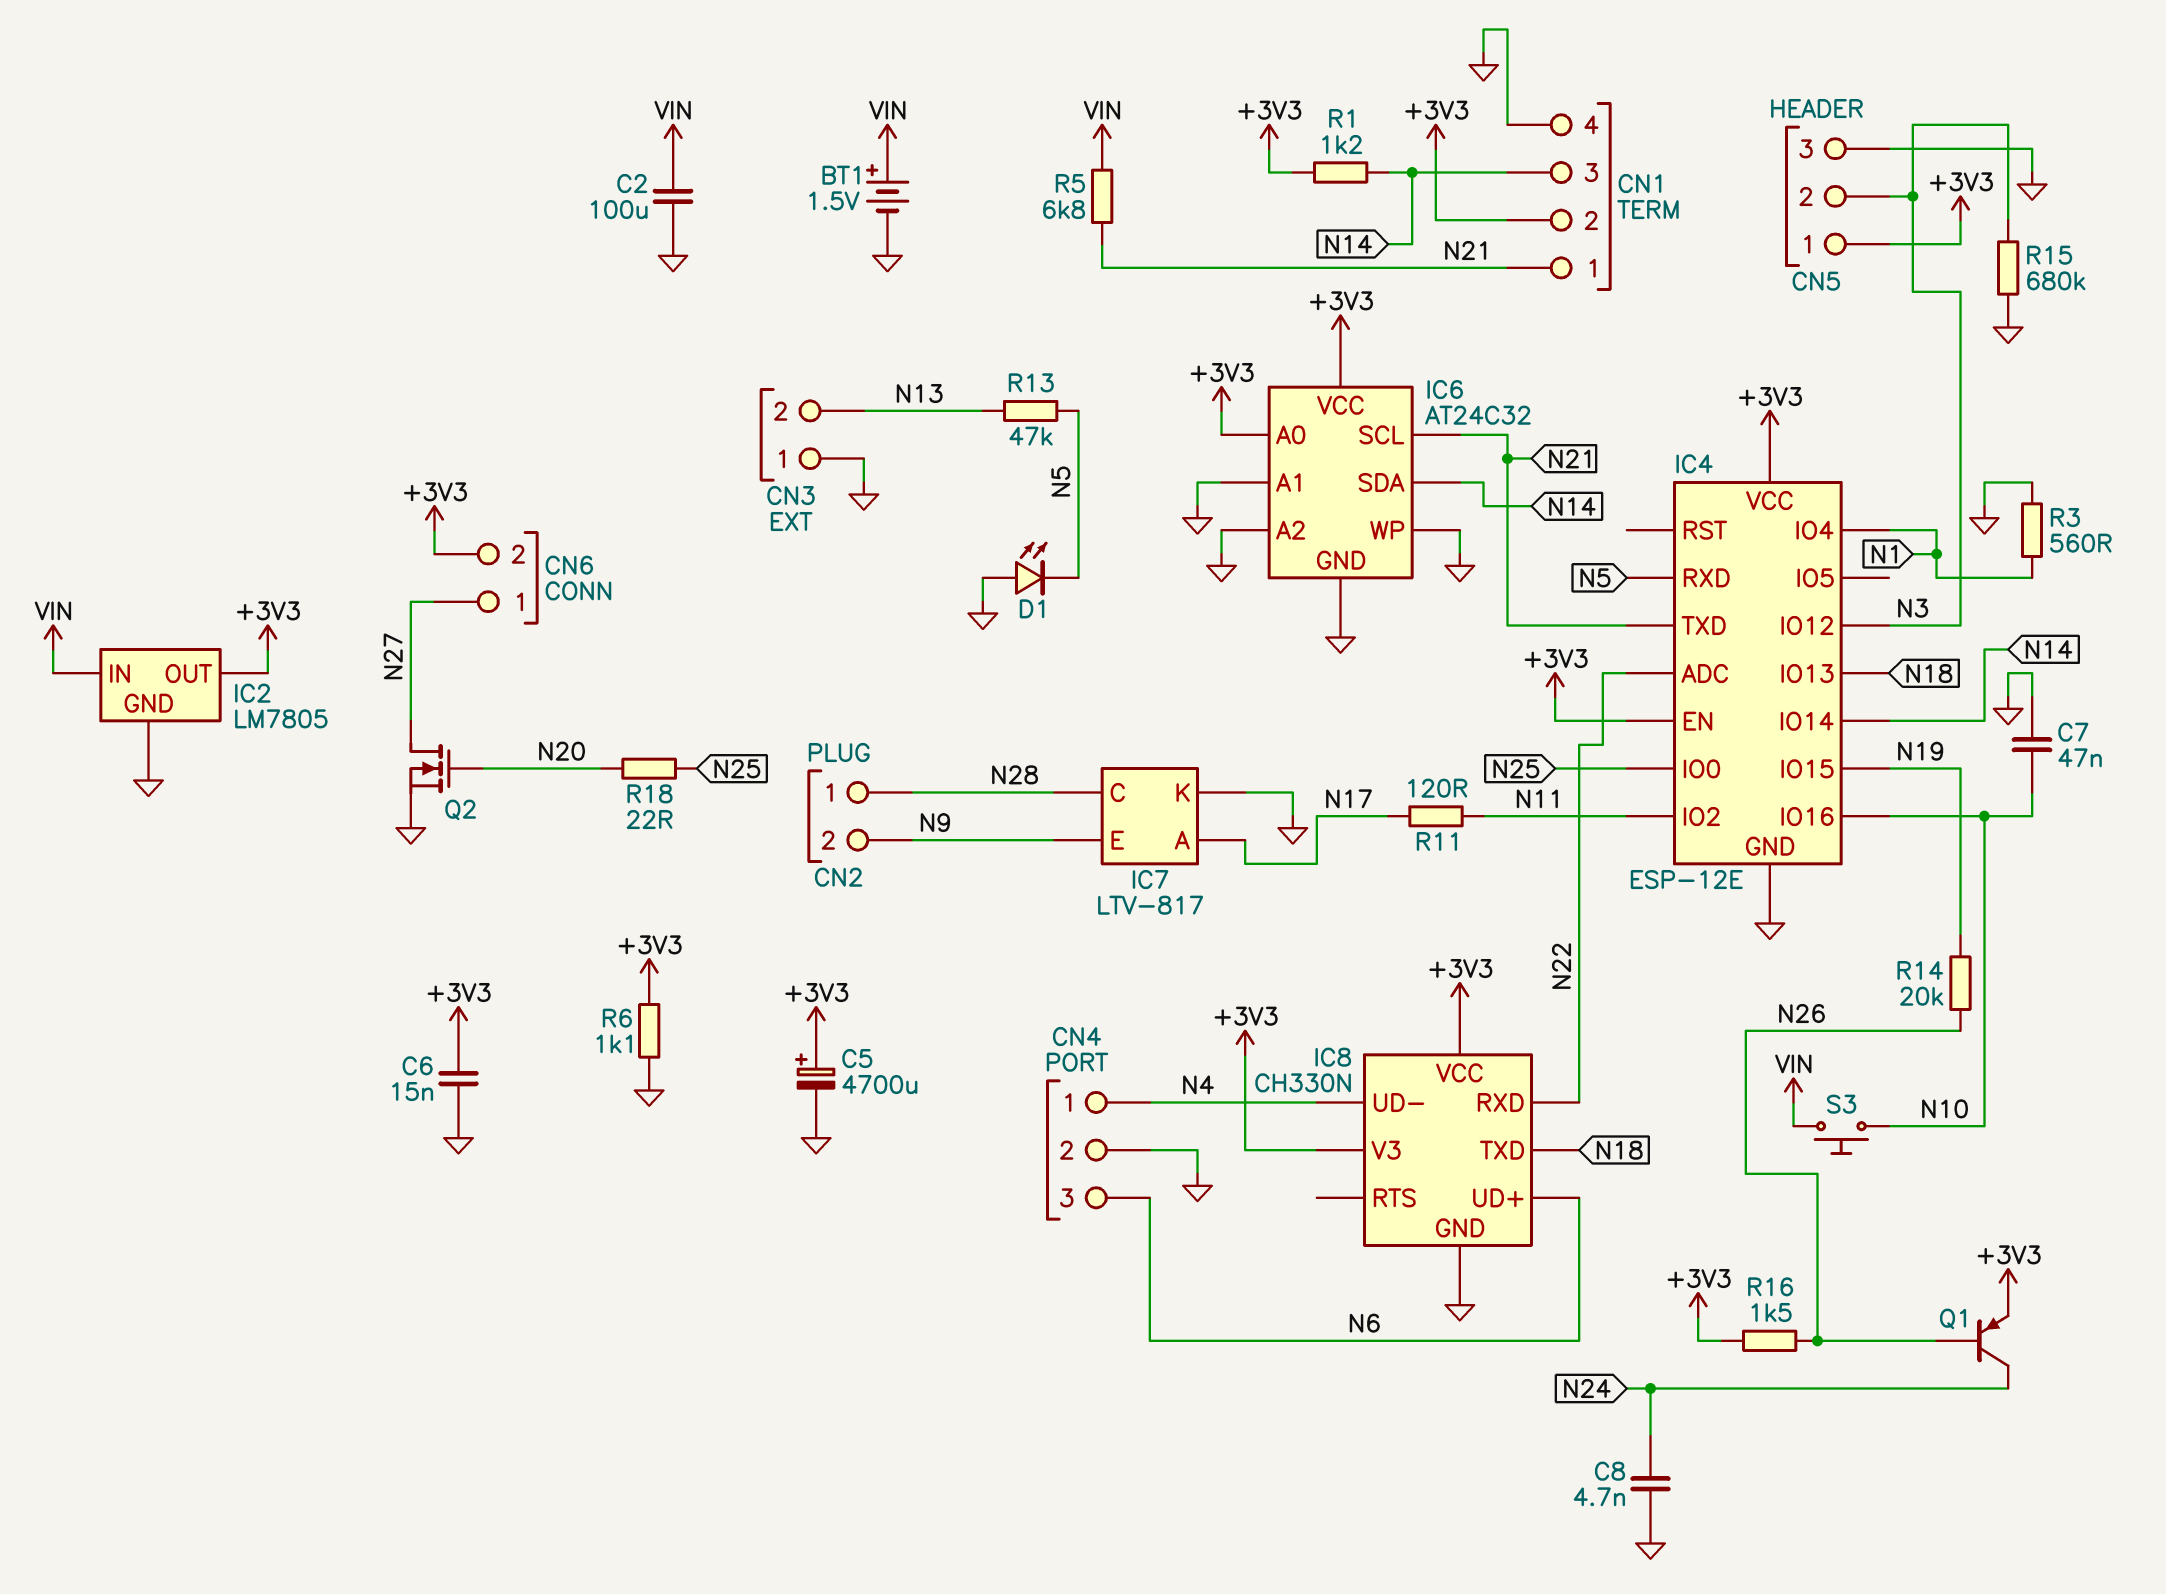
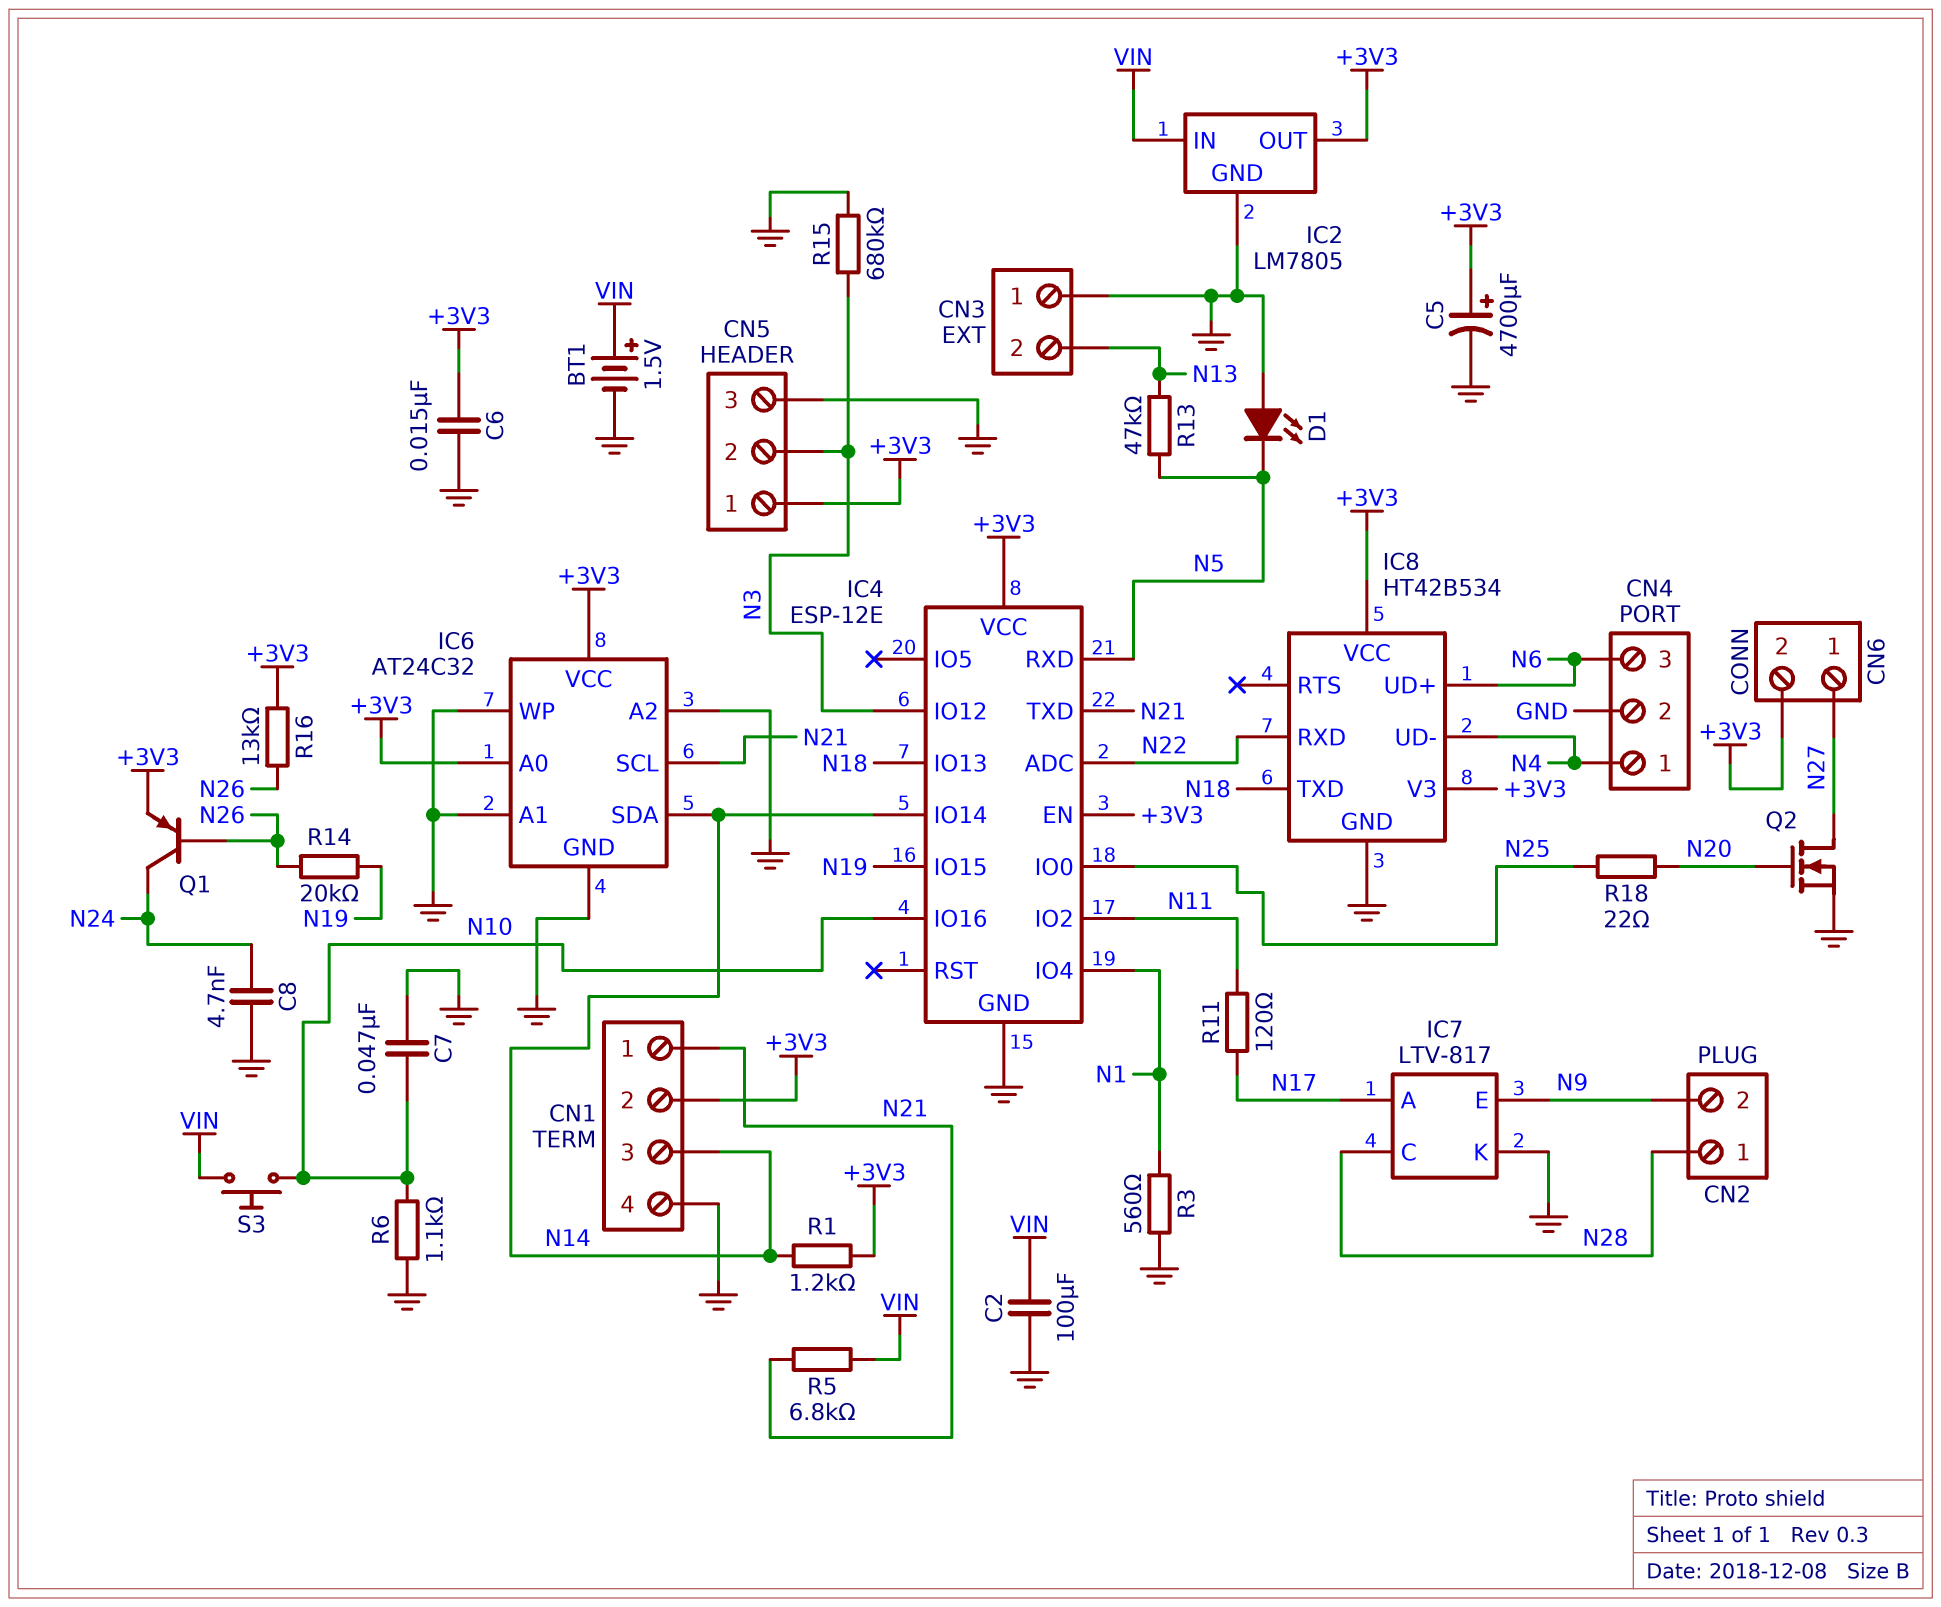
IC8: CH330N -> HT42B534
R6: 1.1k (+3V3, GND) -> 1.1k (GND, N10)
R16: 1.5k (+3V3, N26) -> 13k (+3V3, N26)

